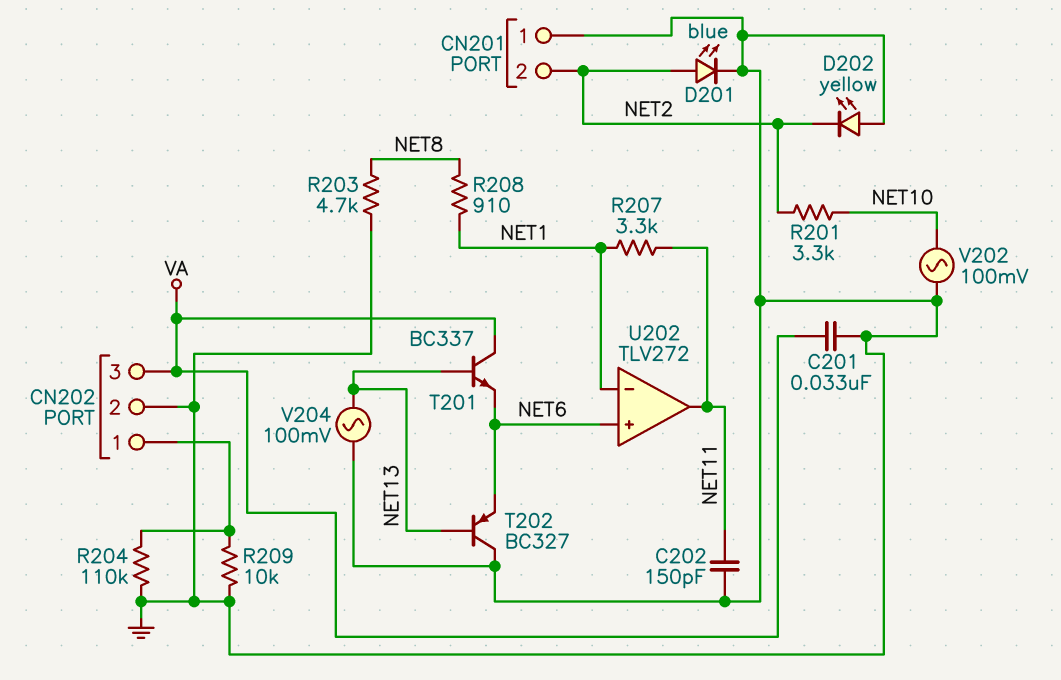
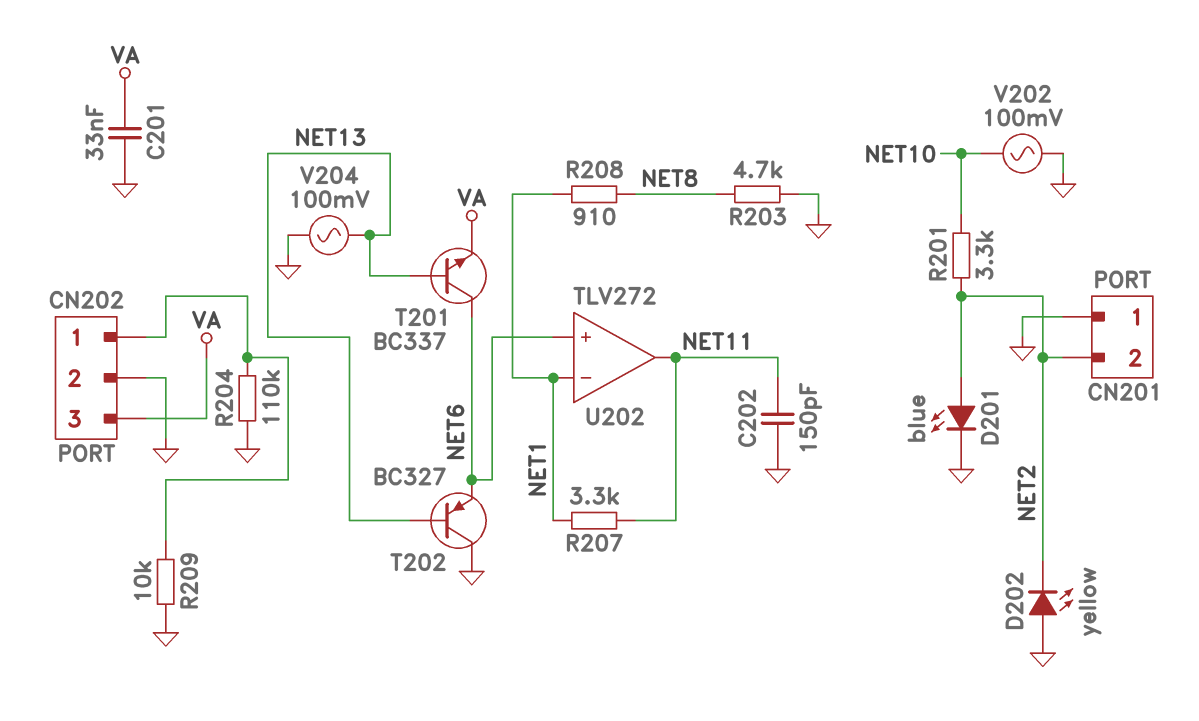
T201: NPN BC337 (B NET13, C VA, E NET6) -> NPN BC337 (B NET13, C NET6, E VA)

